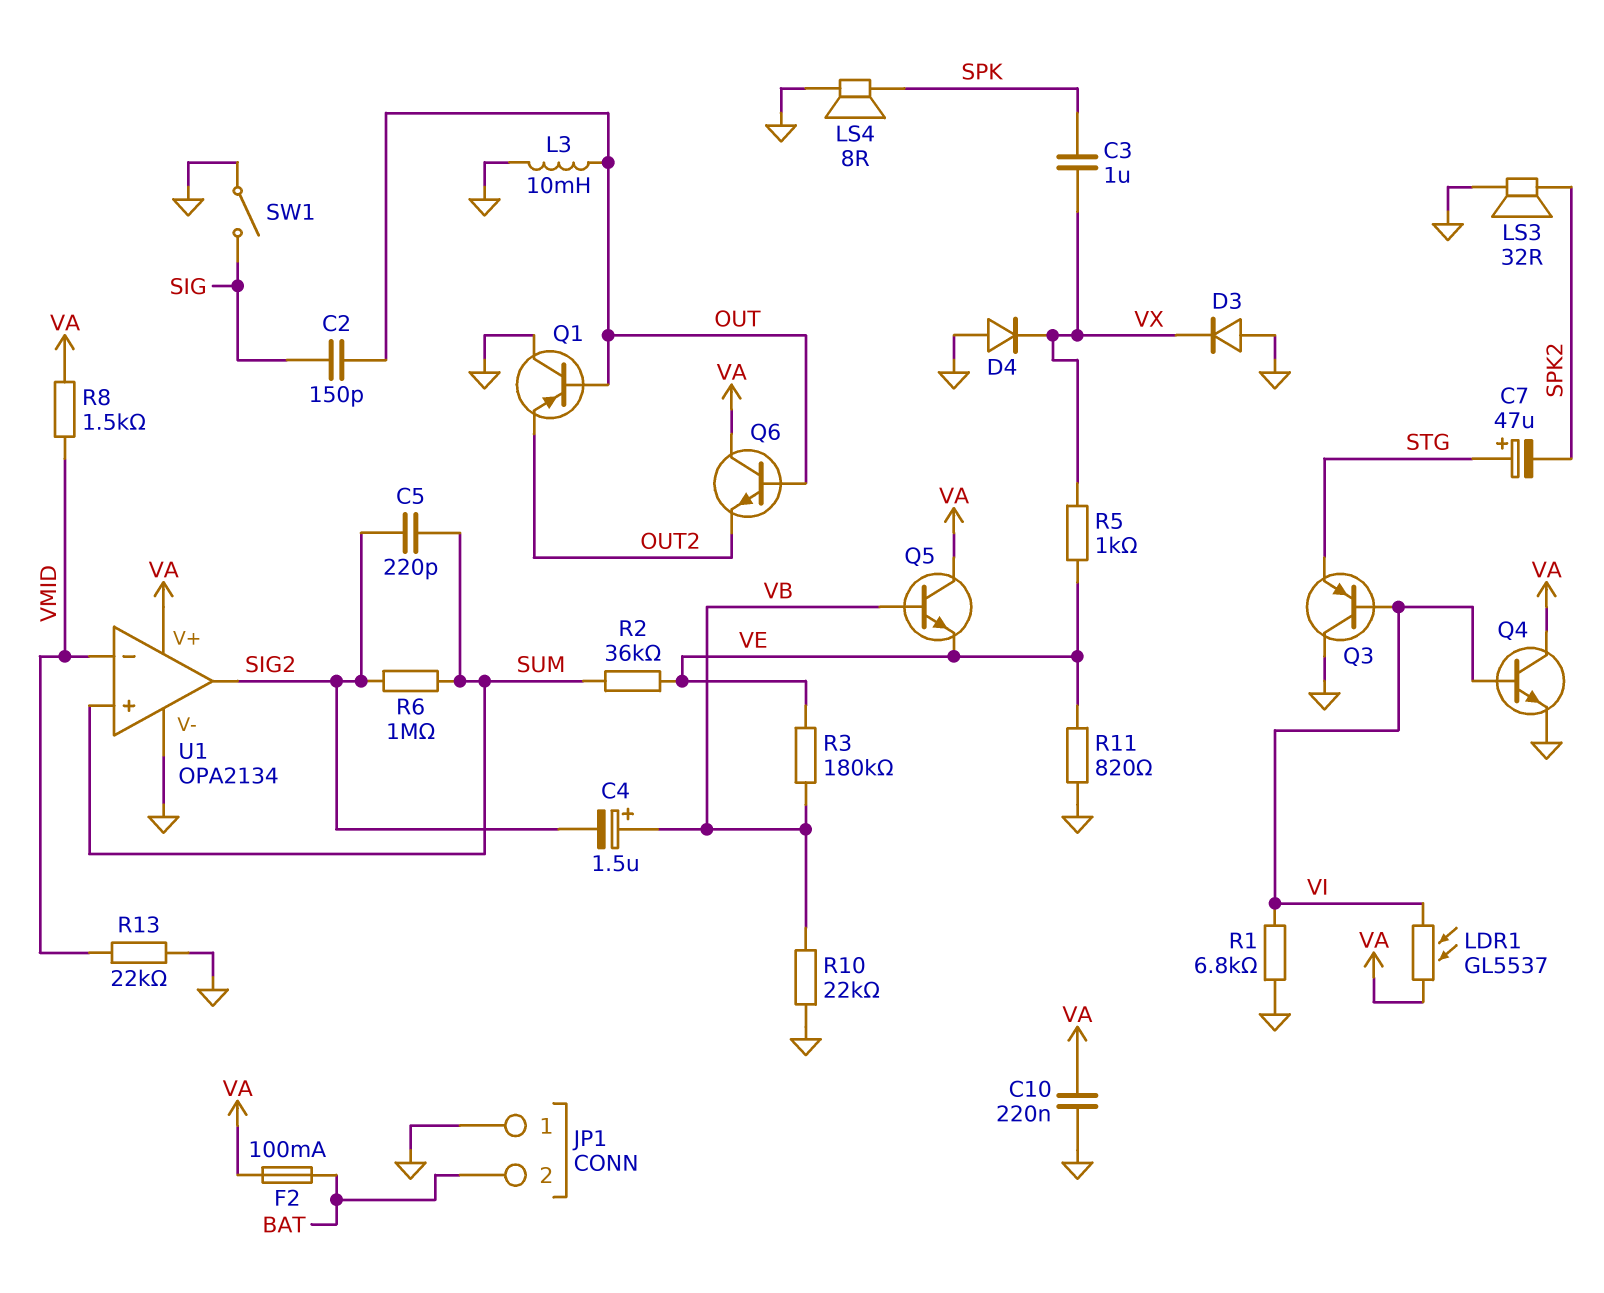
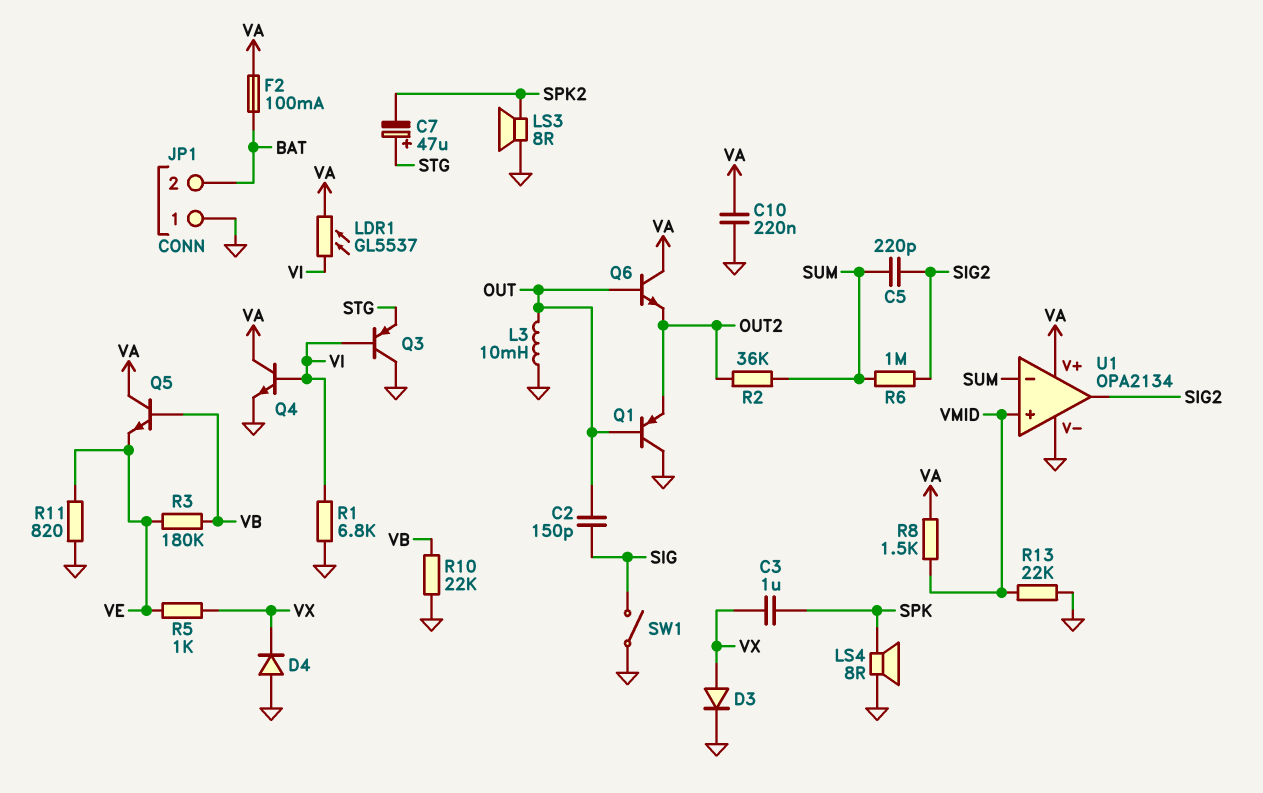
C4: 1.5uF (plus VB, minus SIG2) -> none
D3: diode (A GND, K VX) -> diode (A VX, K GND)
LS3: speaker 32R (GND, SPK2) -> speaker 8R (GND, SPK2)
R2: 36k (SUM, VE) -> 36k (OUT2, SUM)
U1 pin in+: SUM -> VMID
U1 pin in-: VMID -> SUM

